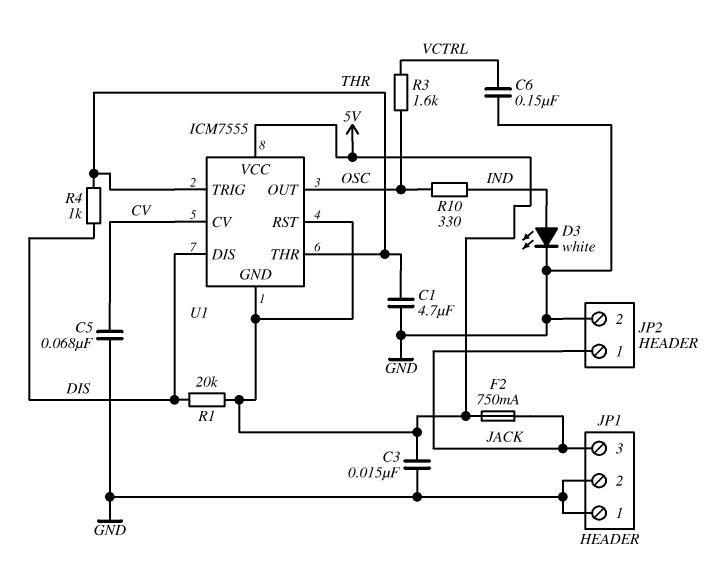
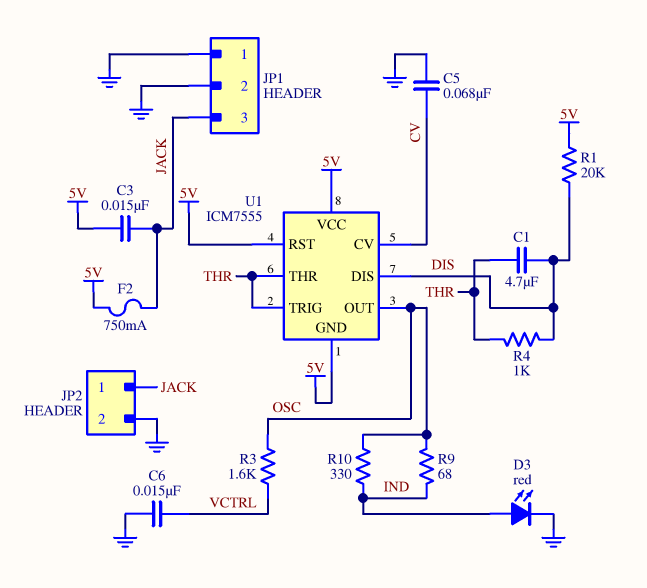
C1: 4.7uF (GND, THR) -> 4.7uF (DIS, THR)
C3: 15nF (5V, GND) -> 15nF (5V, JACK)
C6: 150nF (GND, VCTRL) -> 15nF (GND, VCTRL)
D3: LED white (A IND, K GND) -> LED red (A IND, K GND)
R9: none -> 68 (IND, OSC)

